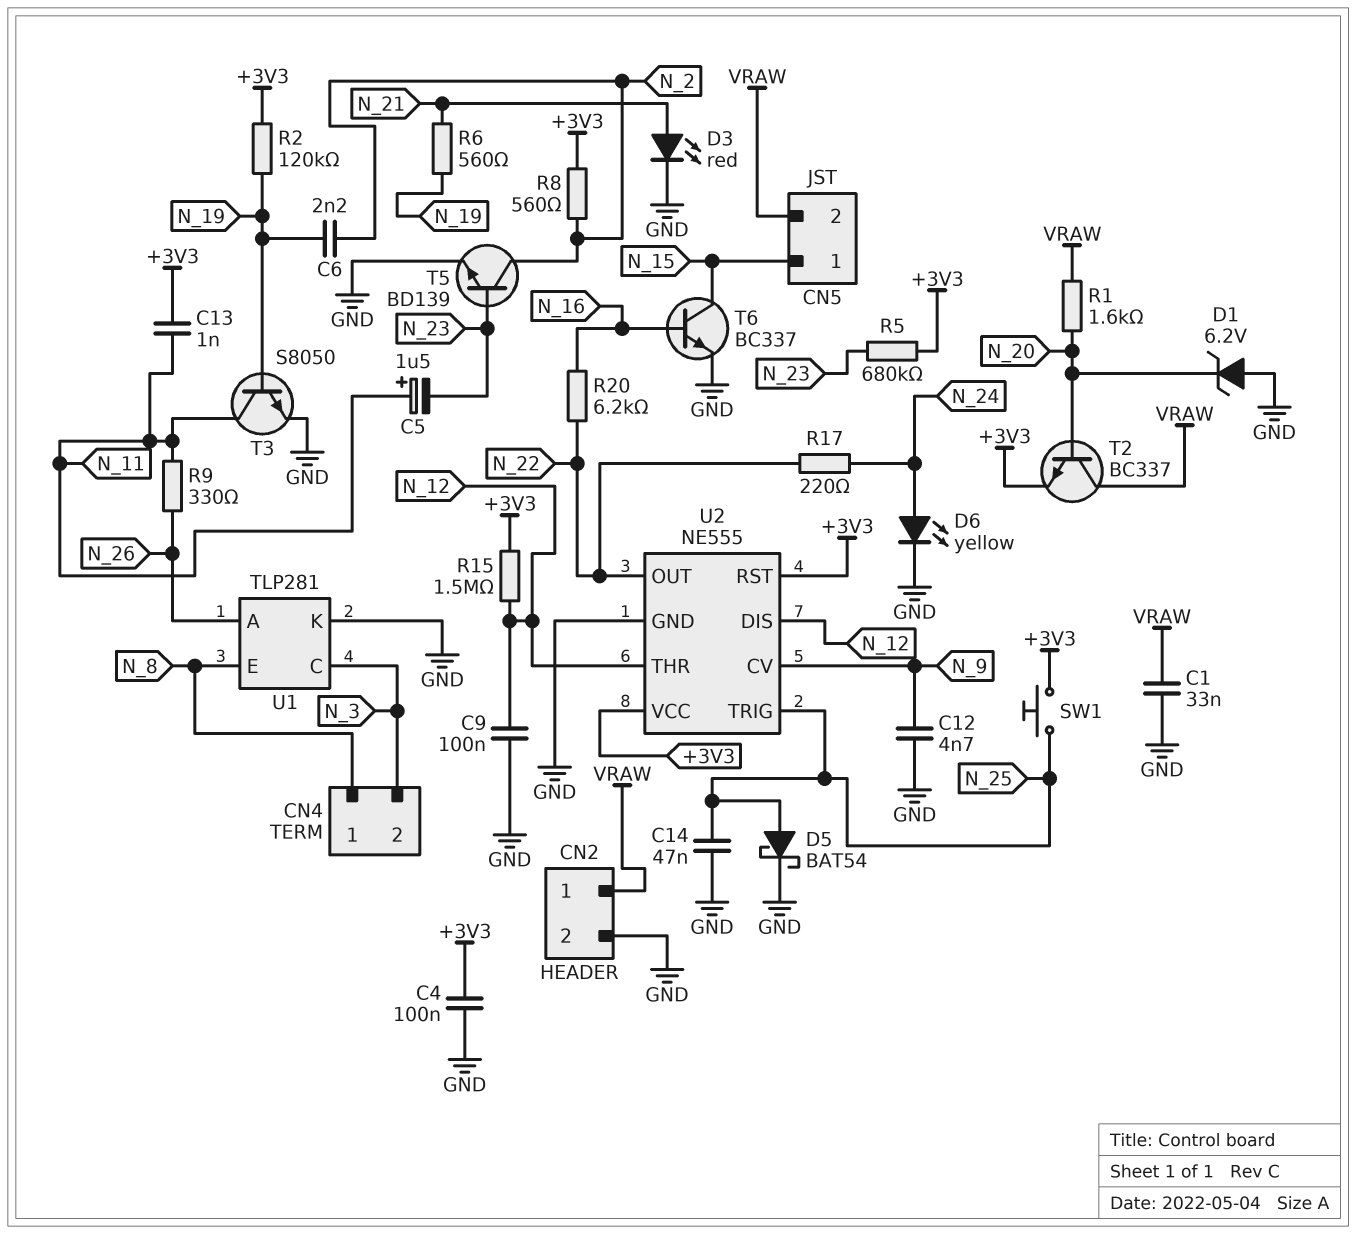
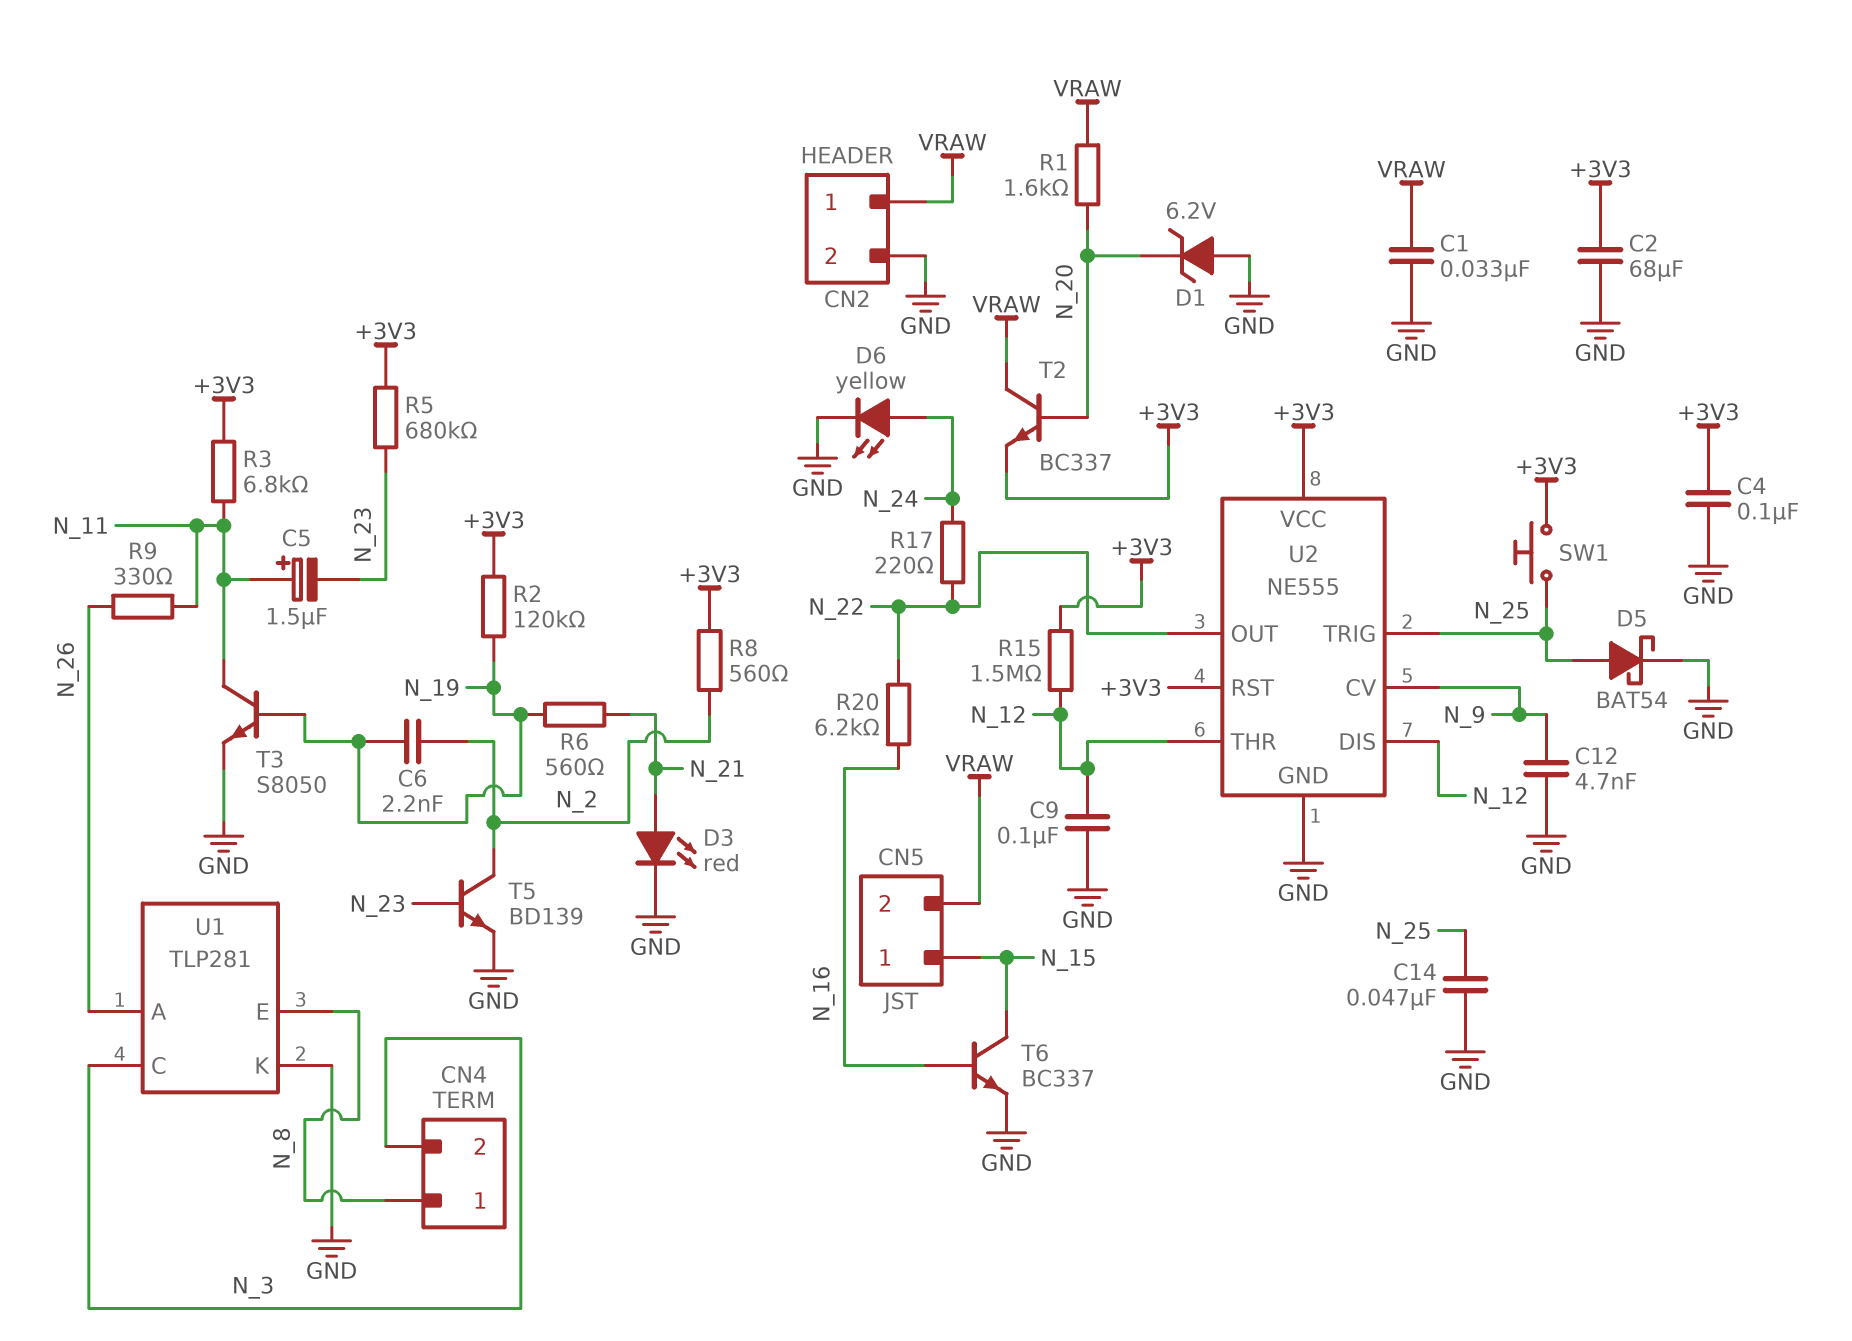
C2: none -> 68uF (+3V3, GND)
C13: 1nF (+3V3, N_11) -> none
R3: none -> 6.8k (+3V3, N_11)

